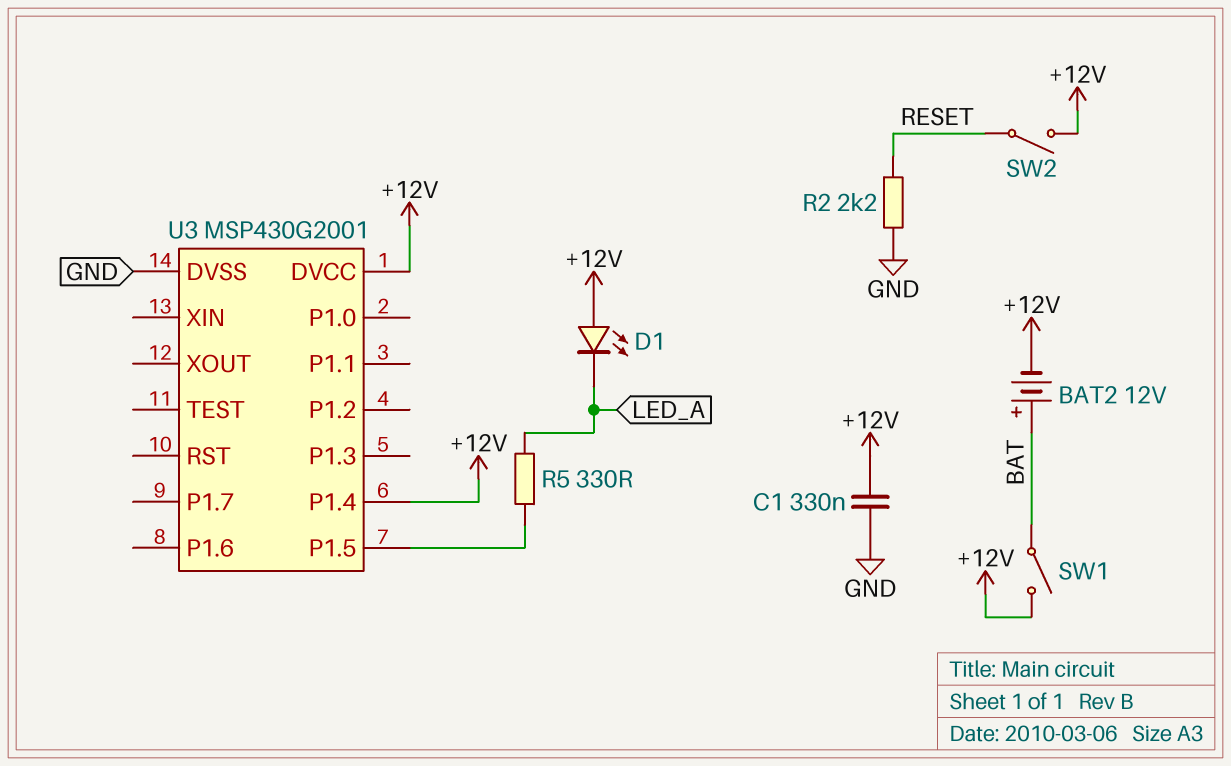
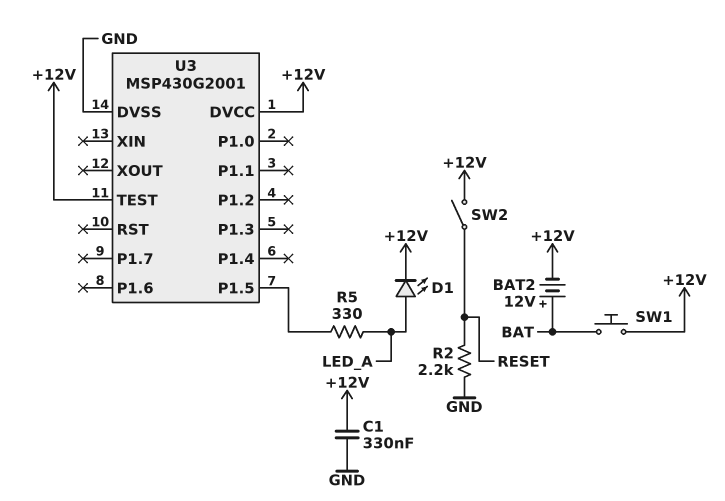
D1: LED (A +12V, K LED_A) -> LED (A LED_A, K +12V)
SW1: switch (+12V, BAT) -> button (+12V, BAT)
U3 pin P1.4: +12V -> none
U3 pin TEST: none -> +12V

